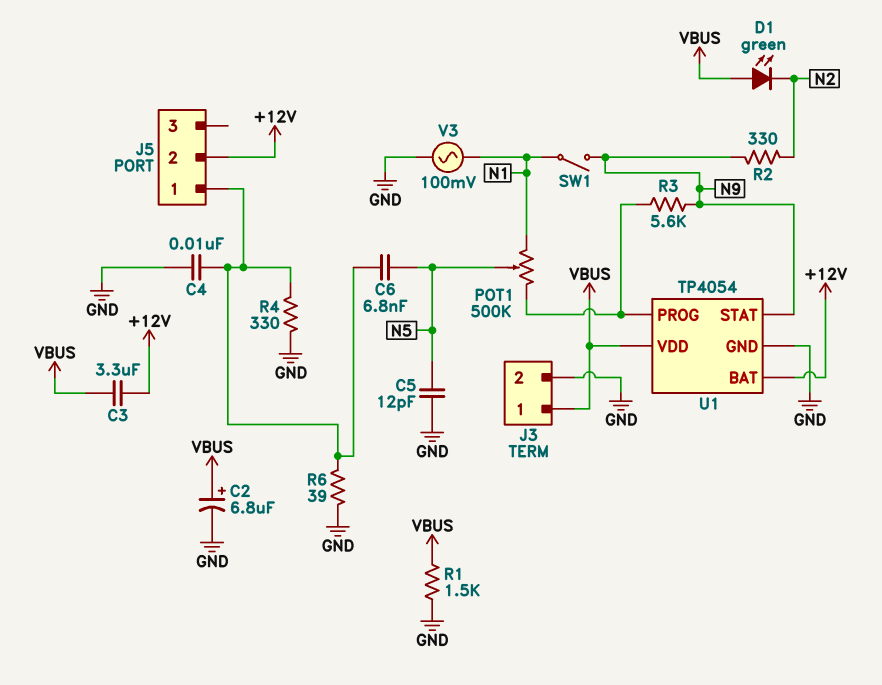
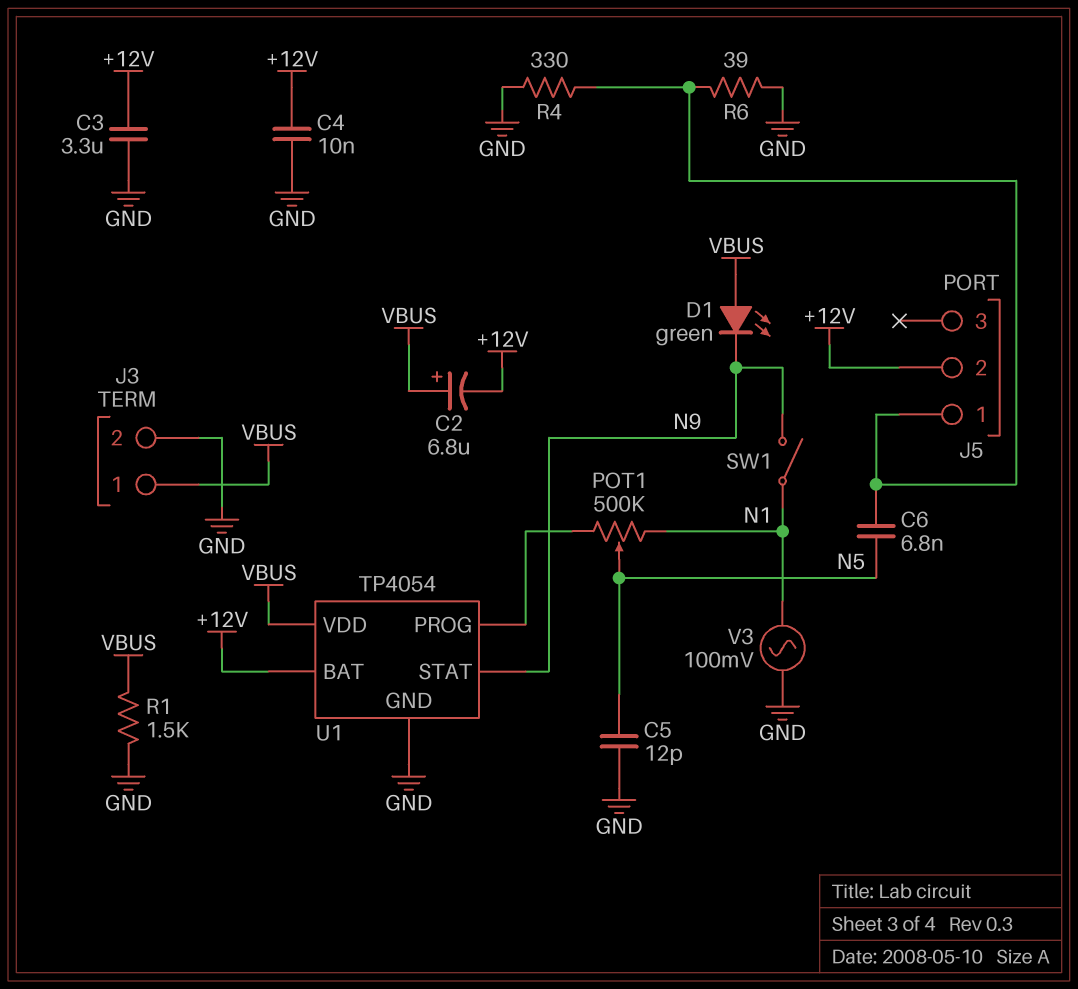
C2: 6.8uF (plus VBUS, minus GND) -> 6.8uF (plus VBUS, minus +12V)
C3: 3.3uF (+12V, VBUS) -> 3.3uF (+12V, GND)
C4: 10nF (GND, J5/1) -> 10nF (+12V, GND)
D1: LED green (A VBUS, K N2) -> LED green (A VBUS, K N9)
R2: 330 (N2, N9) -> none
R3: 5.6k (N9, U1/PROG) -> none

